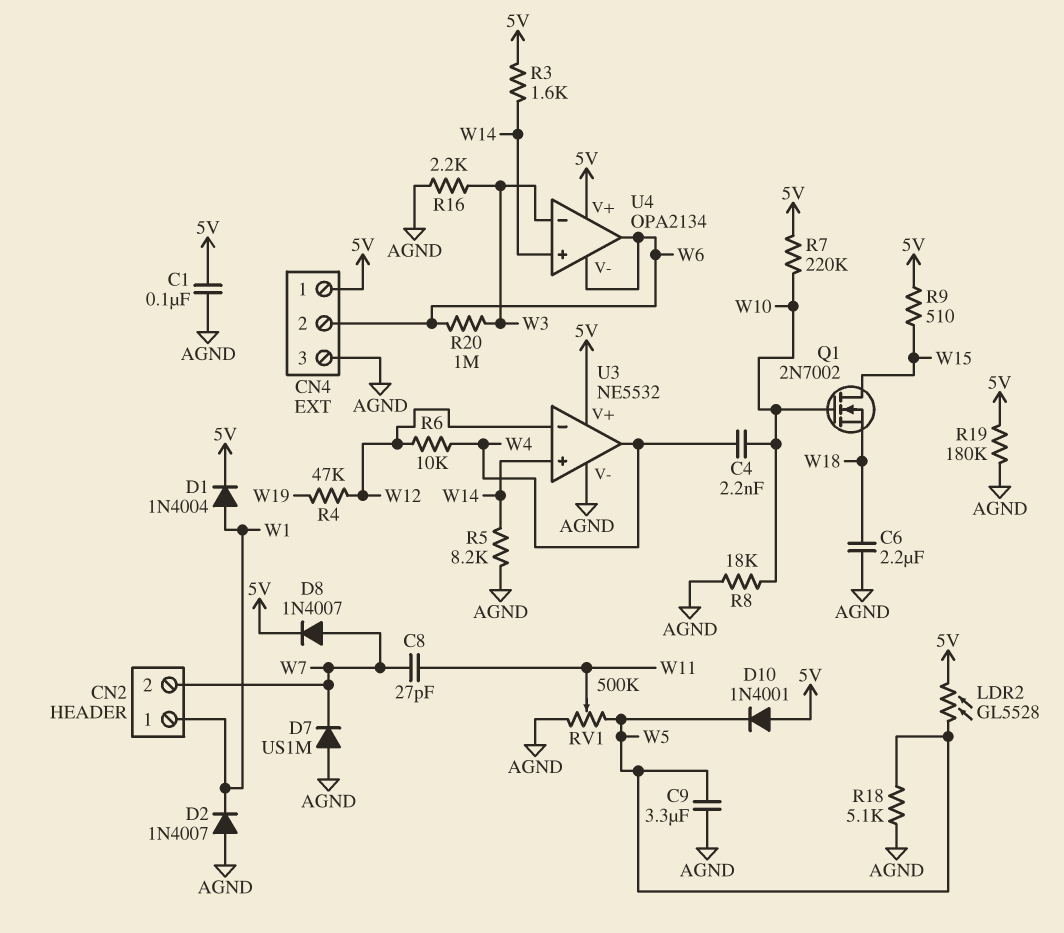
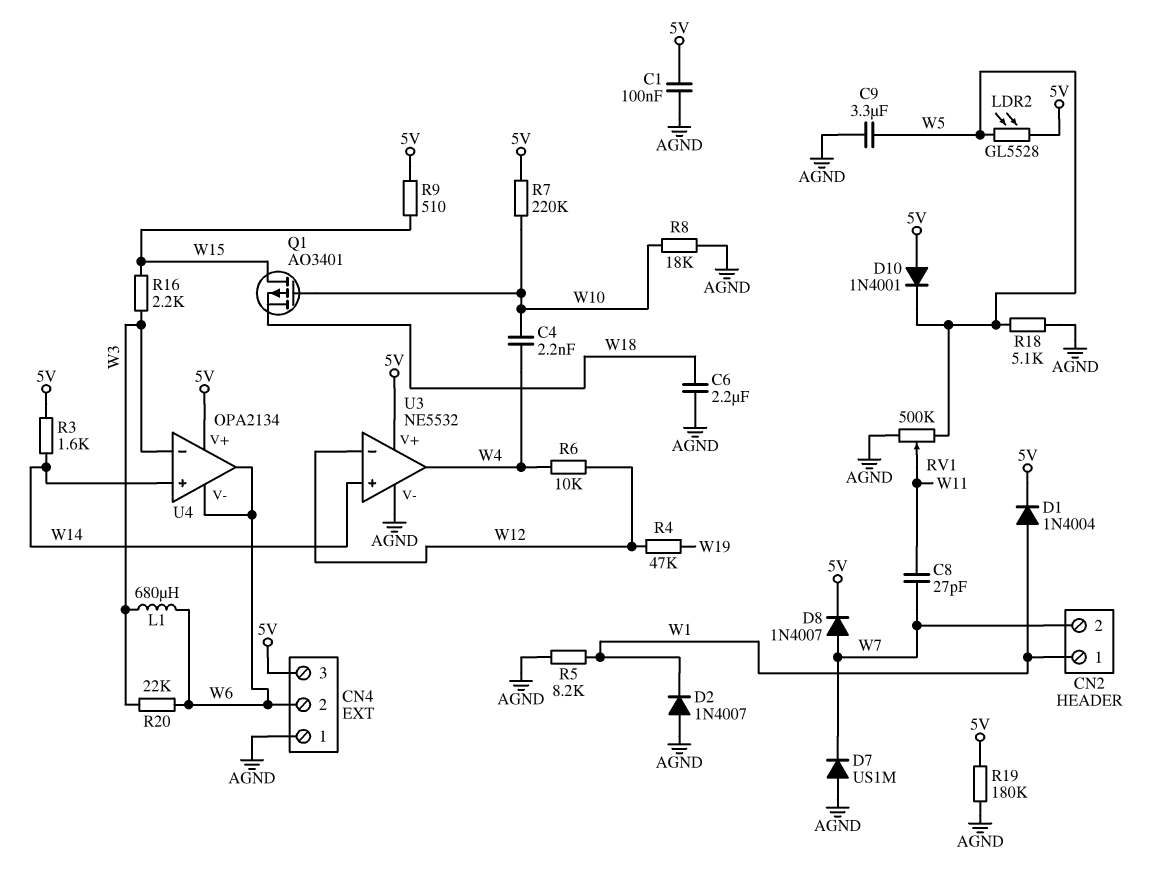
CN4 pin 1: 5V -> AGND
CN4 pin 3: AGND -> 5V
L1: none -> 680uH (W3, W6)
Q1: NMOS 2N7002 (G W10, D W15, S W18) -> PMOS AO3401 (G W10, D W15, S W18)
R5: 8.2k (AGND, W14) -> 8.2k (AGND, W1)
R16: 2.2k (AGND, W3) -> 2.2k (W3, W15)
R20: 1M (W3, W6) -> 22k (W3, W6)

